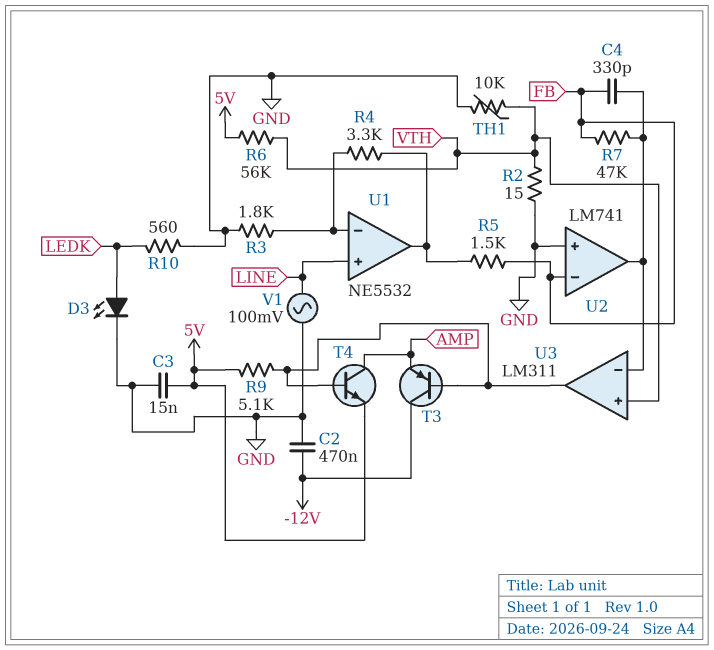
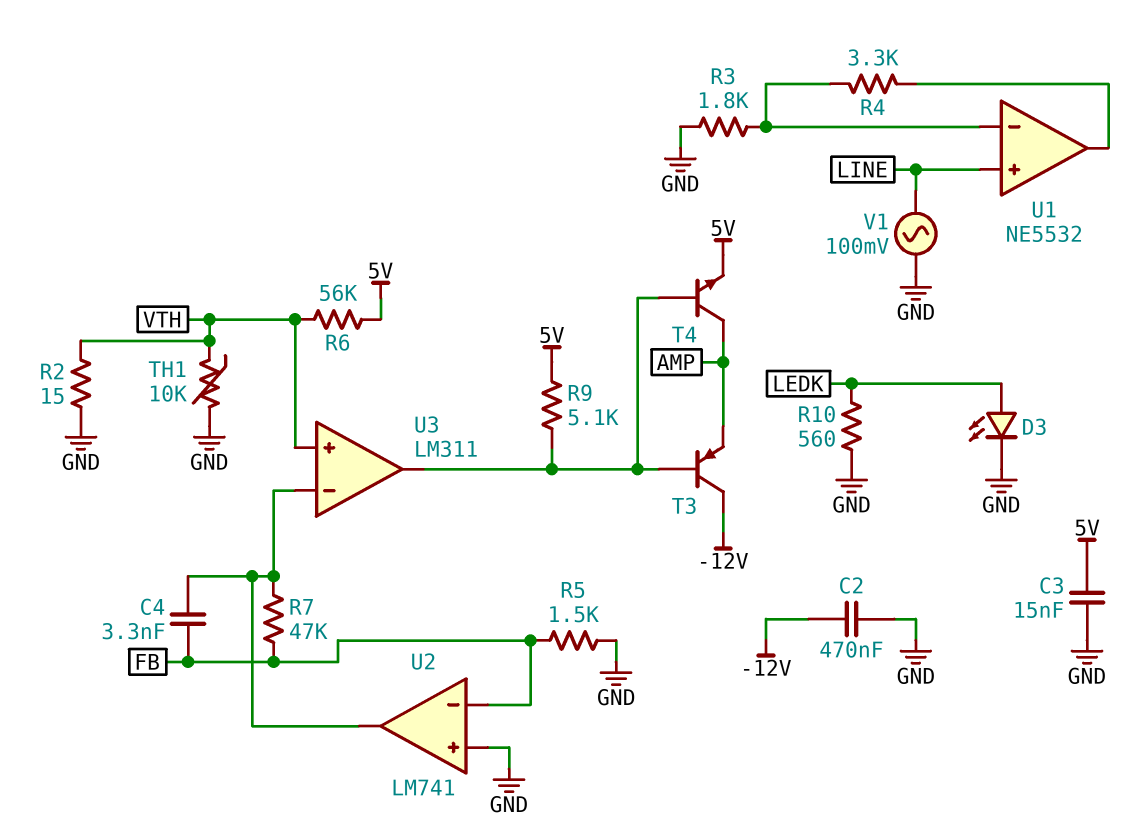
C4: 330pF (FB, U2/out) -> 3.3nF (FB, U2/out)
R5: 1.5k (FB, U1/out) -> 1.5k (FB, GND)

